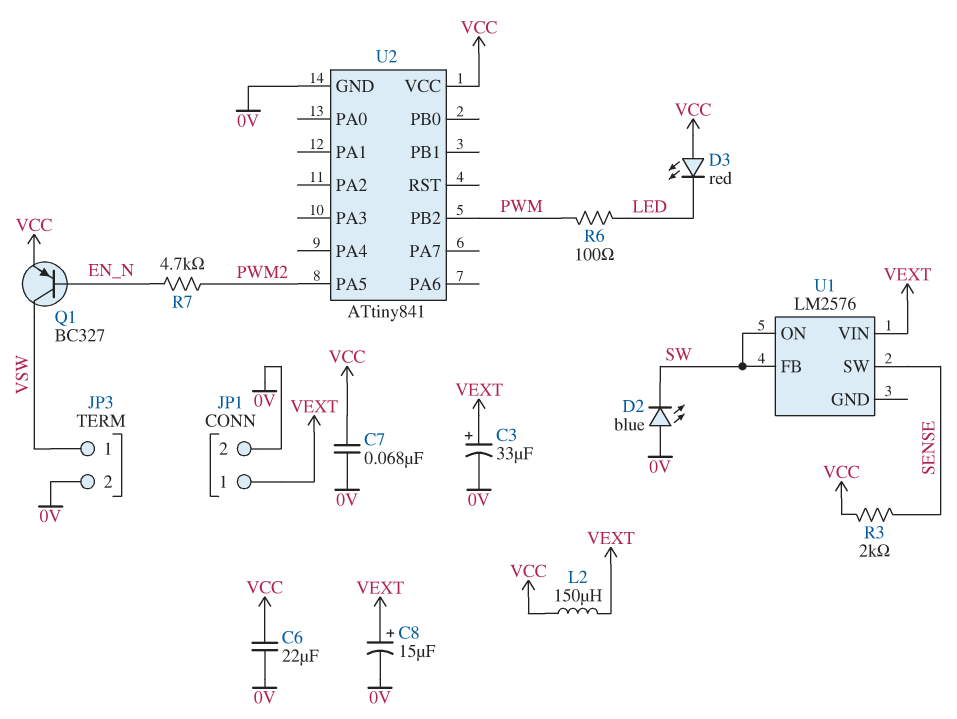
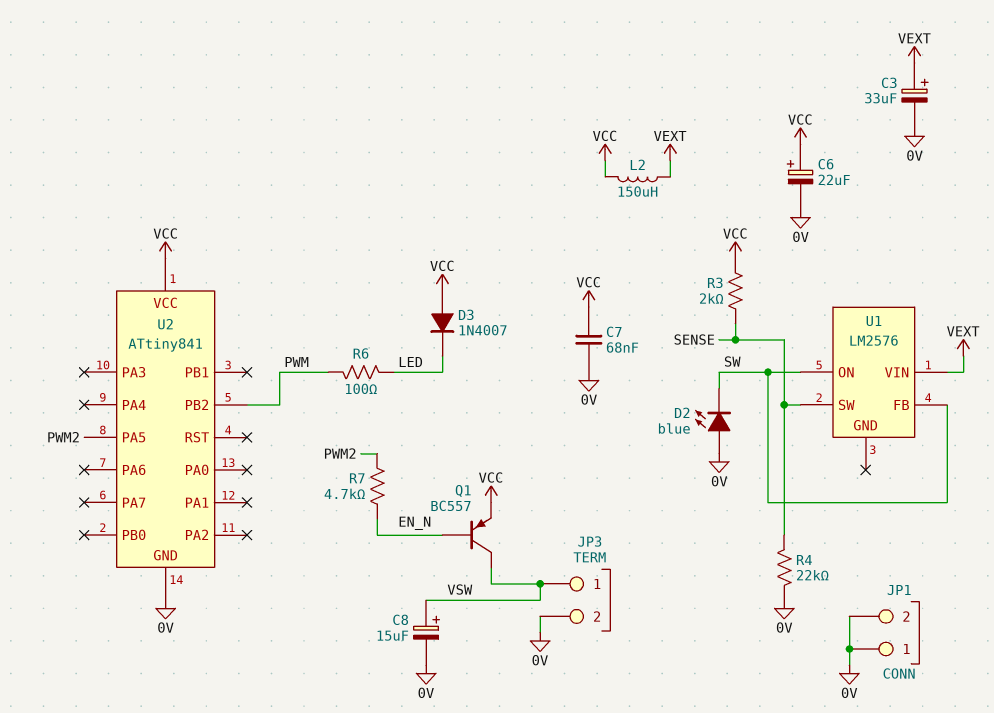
C6: 22uF (0V, VCC) -> 22uF (plus VCC, minus 0V)
C8: 15uF (plus VEXT, minus 0V) -> 15uF (plus VSW, minus 0V)
D3: LED red (A VCC, K LED) -> diode 1N4007 (A VCC, K LED)
JP1 pin 1: VEXT -> 0V
Q1: PNP BC327 (B EN_N, C VSW, E VCC) -> PNP BC557 (B EN_N, C VSW, E VCC)
R4: none -> 22k (0V, SENSE)

